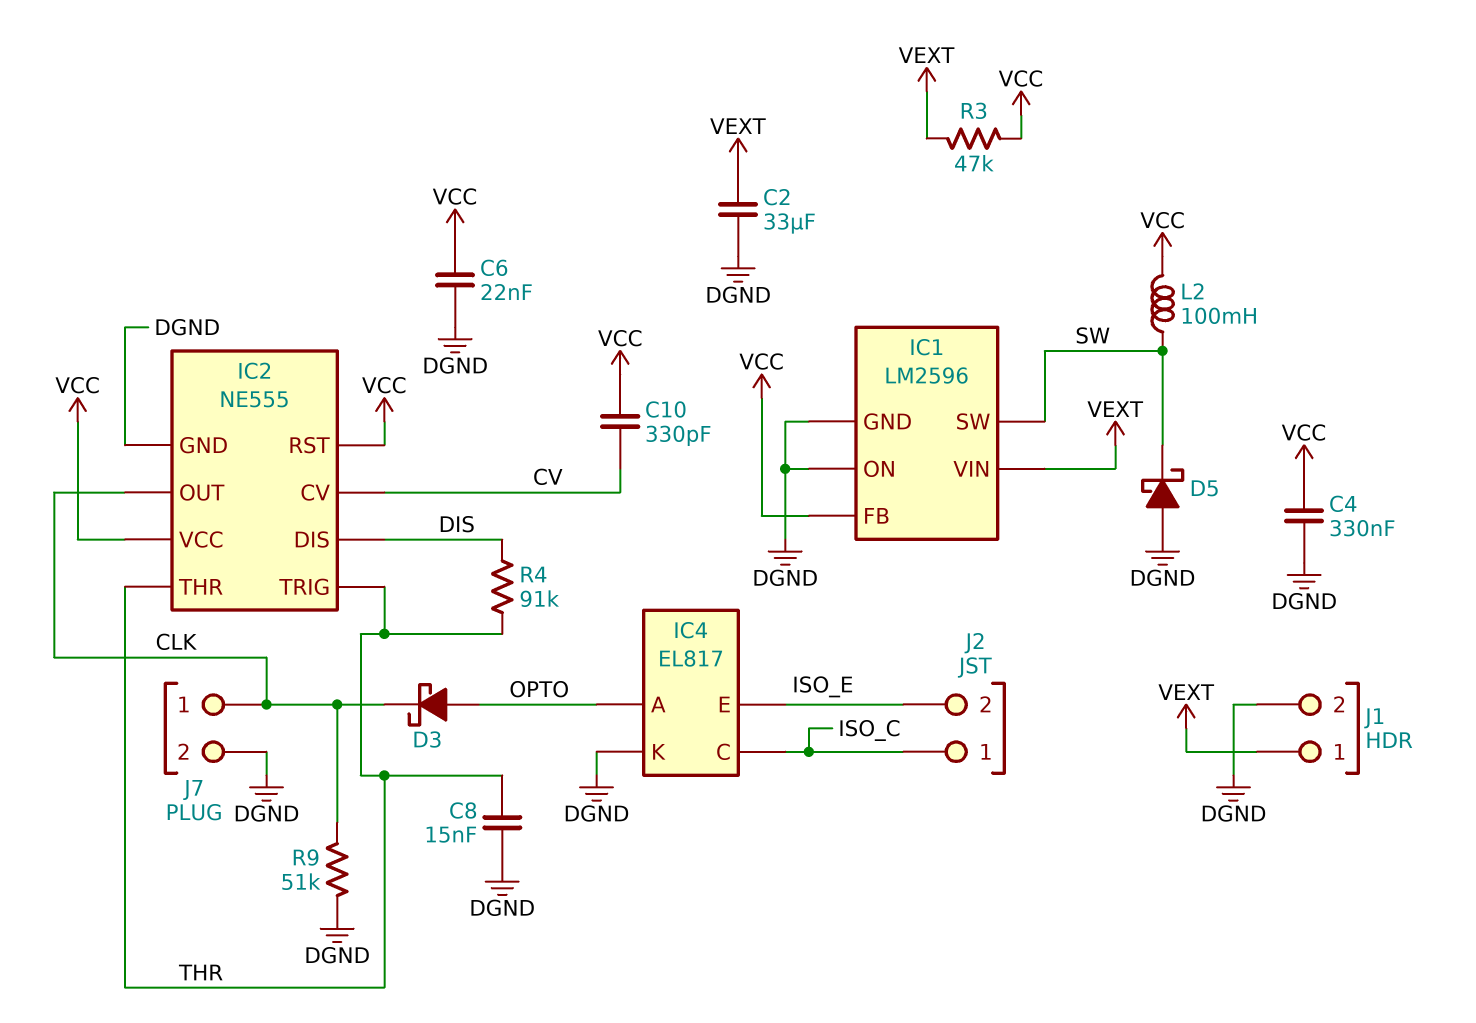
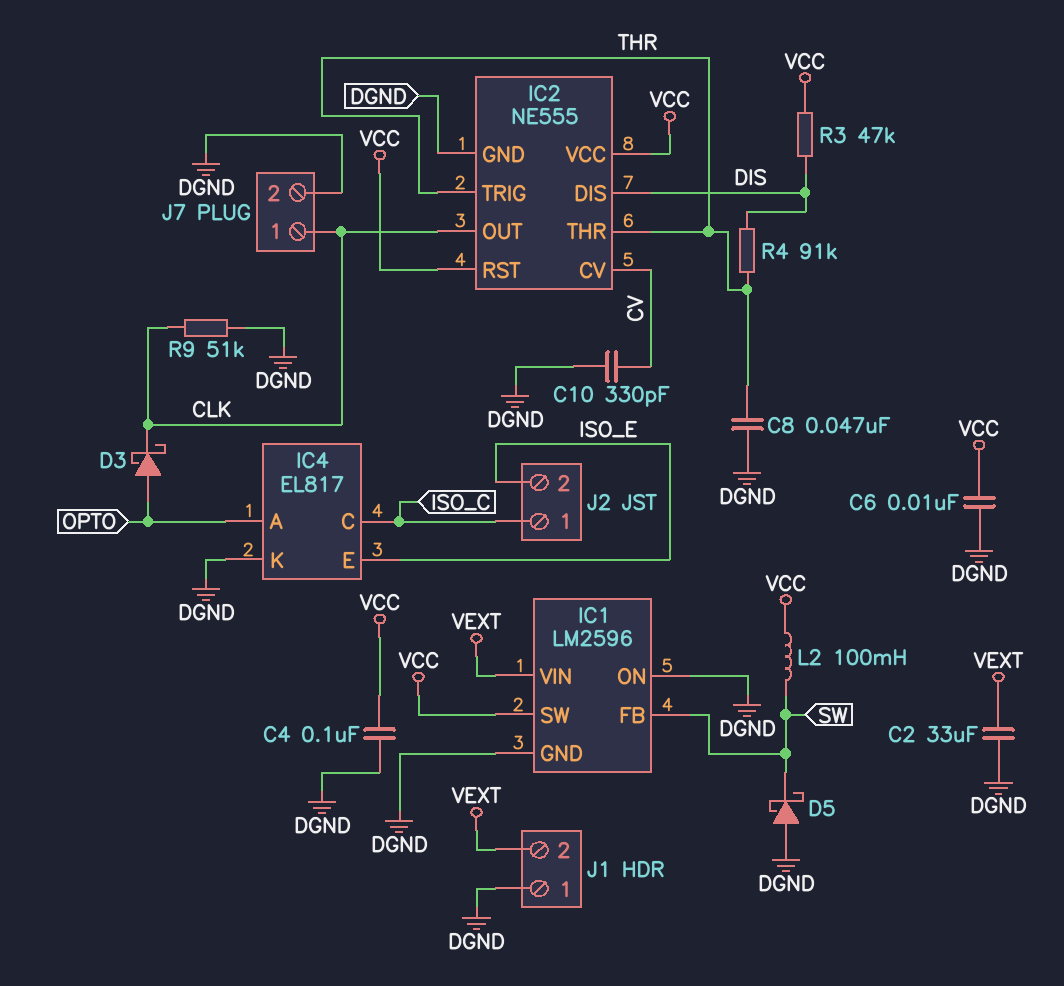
C4: 330nF (DGND, VCC) -> 100nF (DGND, VCC)
C6: 22nF (DGND, VCC) -> 10nF (DGND, VCC)
C8: 15nF (DGND, THR) -> 47nF (DGND, THR)
C10: 330pF (CV, VCC) -> 330pF (CV, DGND)
IC1 pin FB: VCC -> SW
IC1 pin SW: SW -> VCC
J1 pin 1: VEXT -> DGND
J1 pin 2: DGND -> VEXT
R3: 47k (VCC, VEXT) -> 47k (DIS, VCC)

